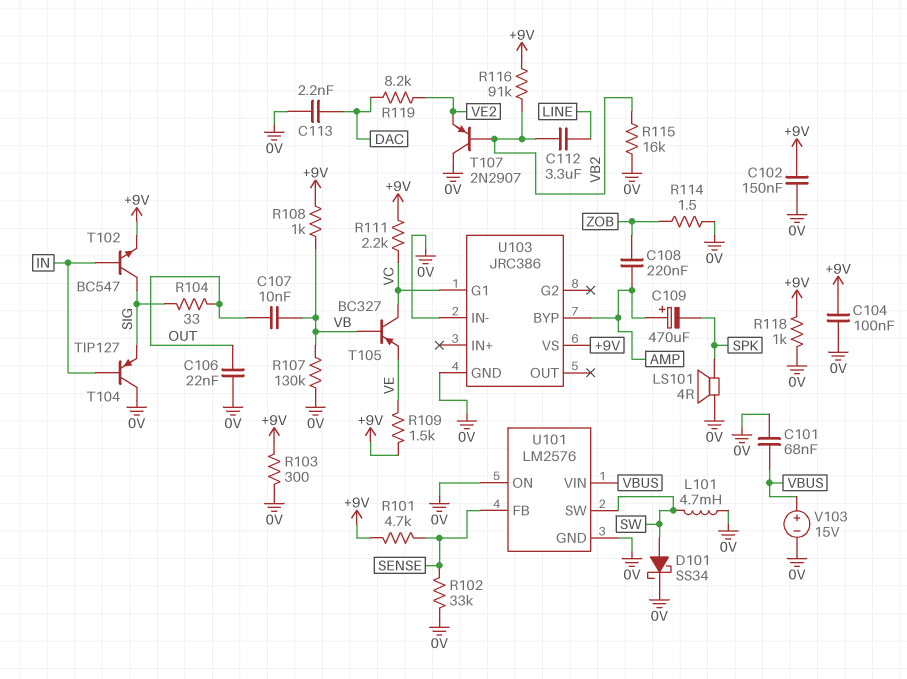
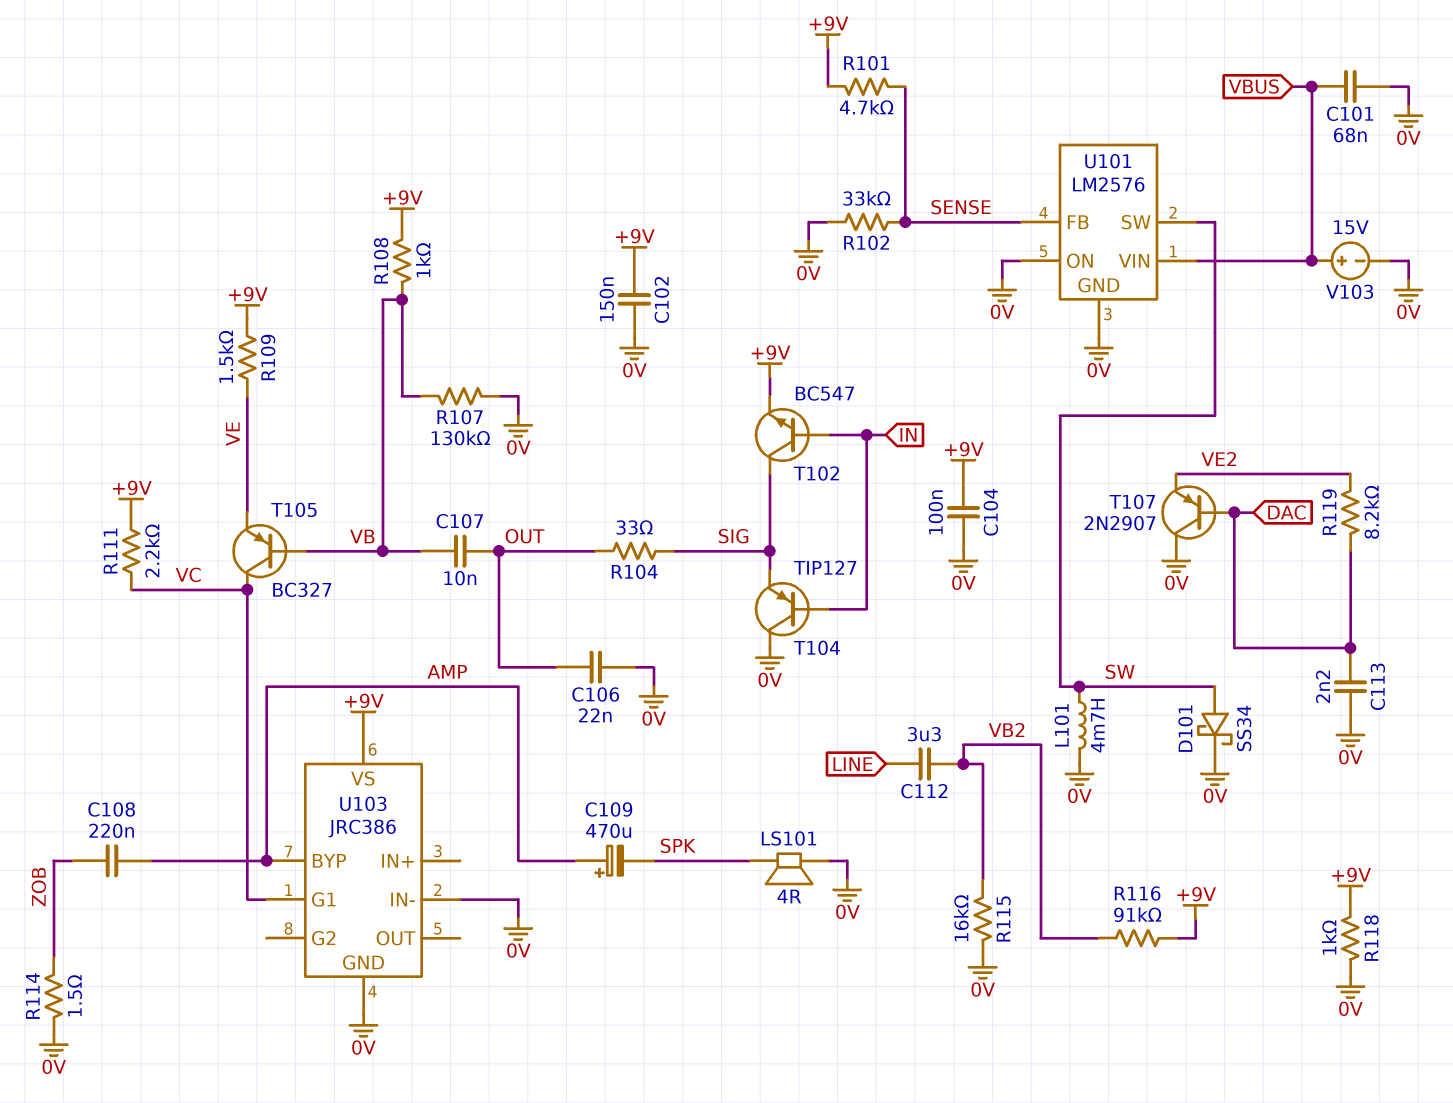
R103: 300 (+9V, 0V) -> none
T107: PNP 2N2907 (B VB2, C 0V, E VE2) -> PNP 2N2907 (B DAC, C 0V, E VE2)

